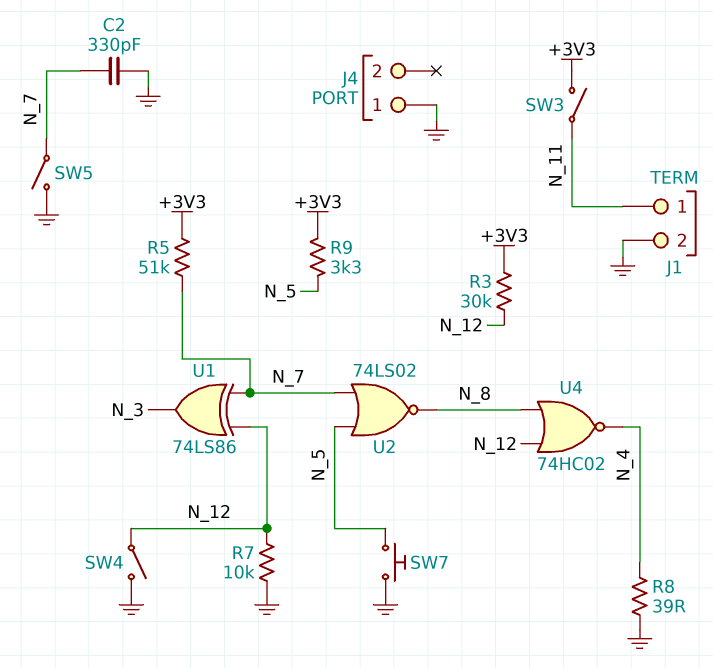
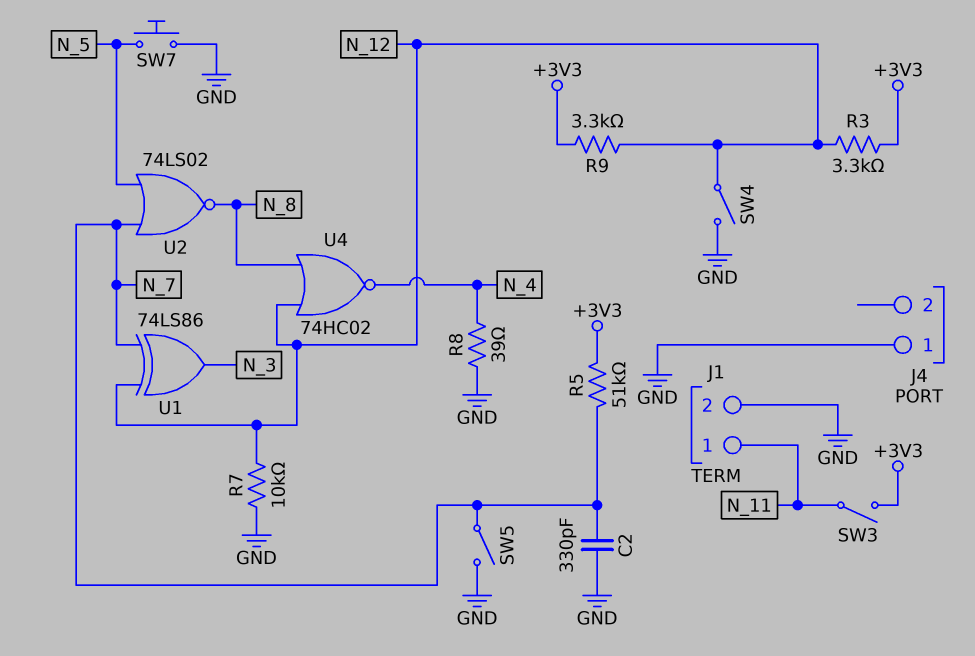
R3: 30k (+3V3, N_12) -> 3.3k (+3V3, N_12)
R9: 3.3k (+3V3, N_5) -> 3.3k (+3V3, N_12)

